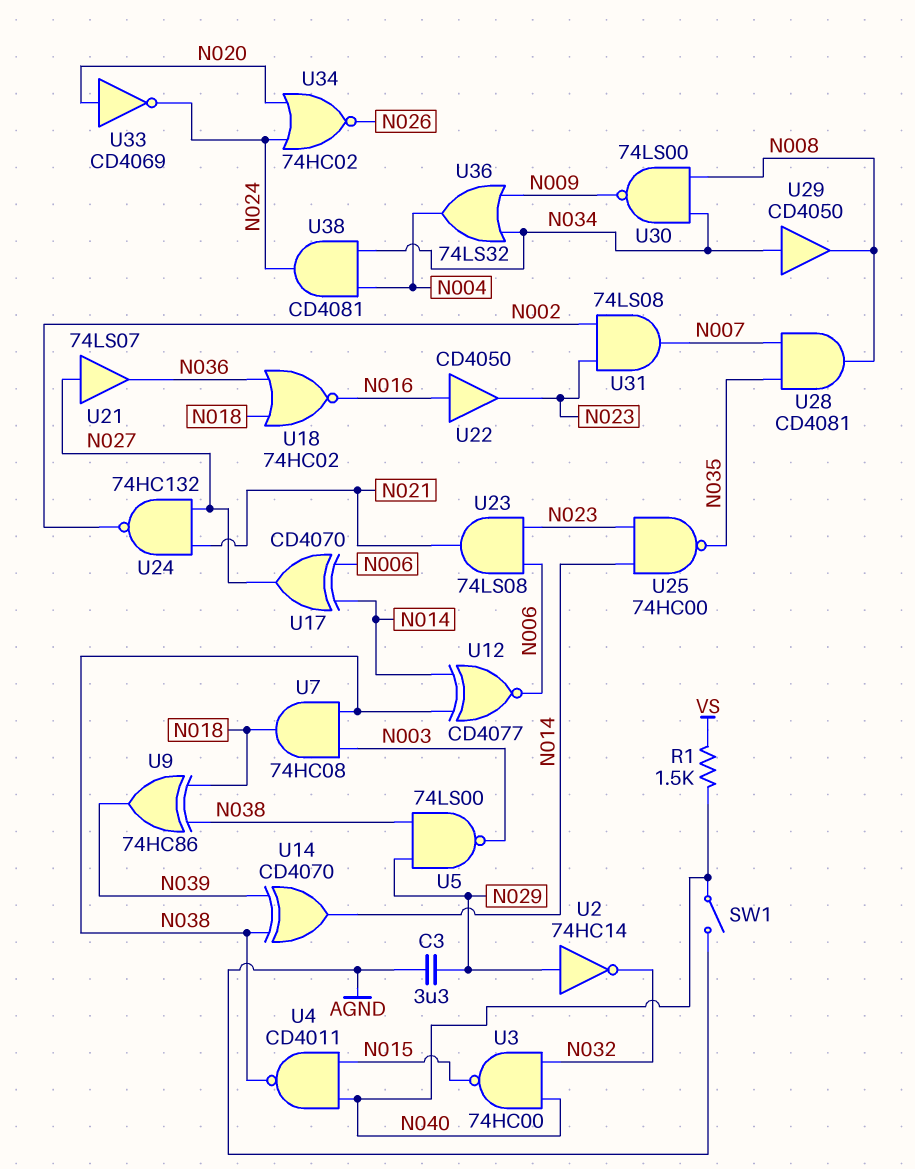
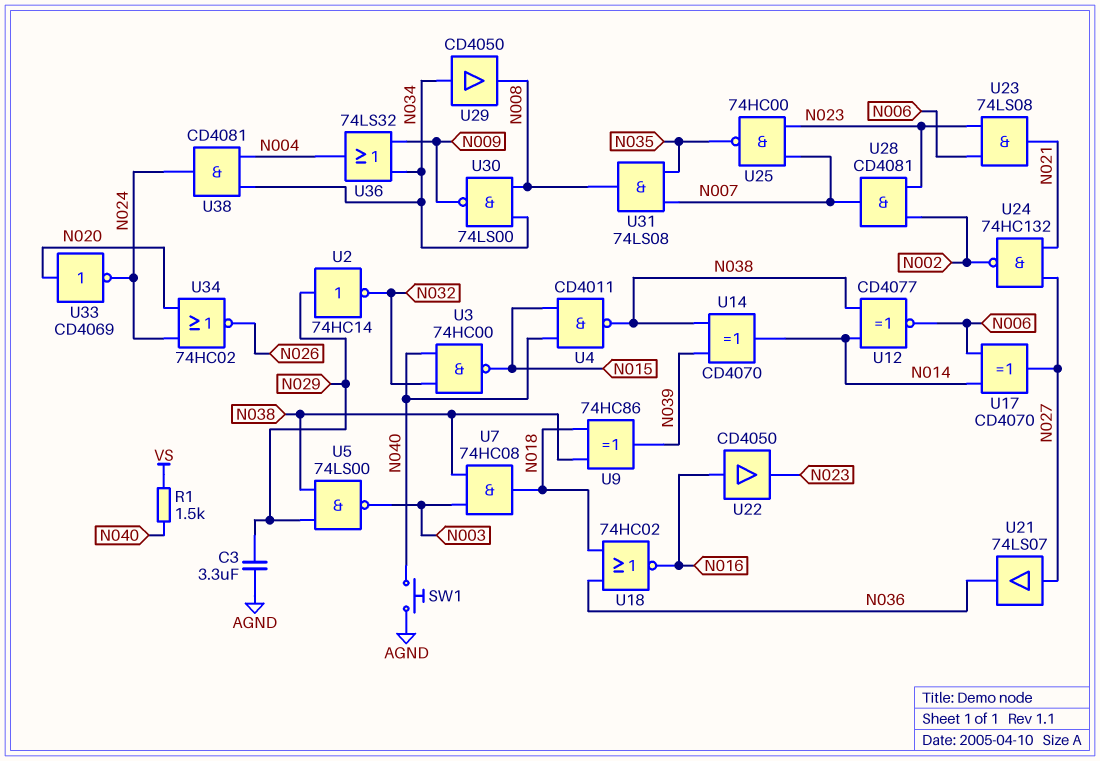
SW1: switch (AGND, N040) -> button (AGND, N040)
U25: NAND 74HC00 (in N014, in N023, out N035) -> NAND 74HC00 (in N007, in N023, out N035)
U28: AND CD4081 (in N007, in N035, out N008) -> AND CD4081 (in N002, in N023, out N007)
U31: AND 74LS08 (in N002, in N023, out N007) -> AND 74LS08 (in N007, in N035, out N008)

